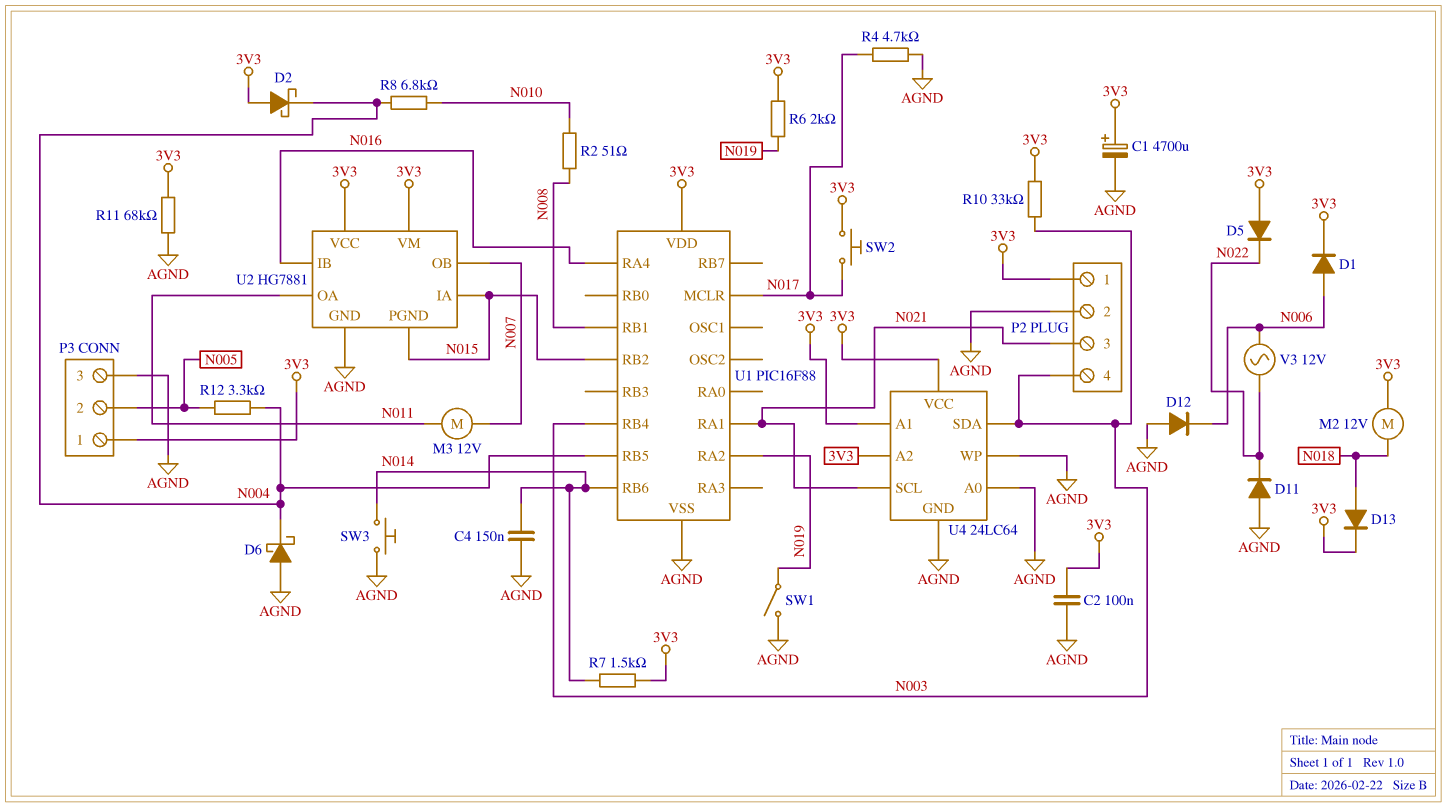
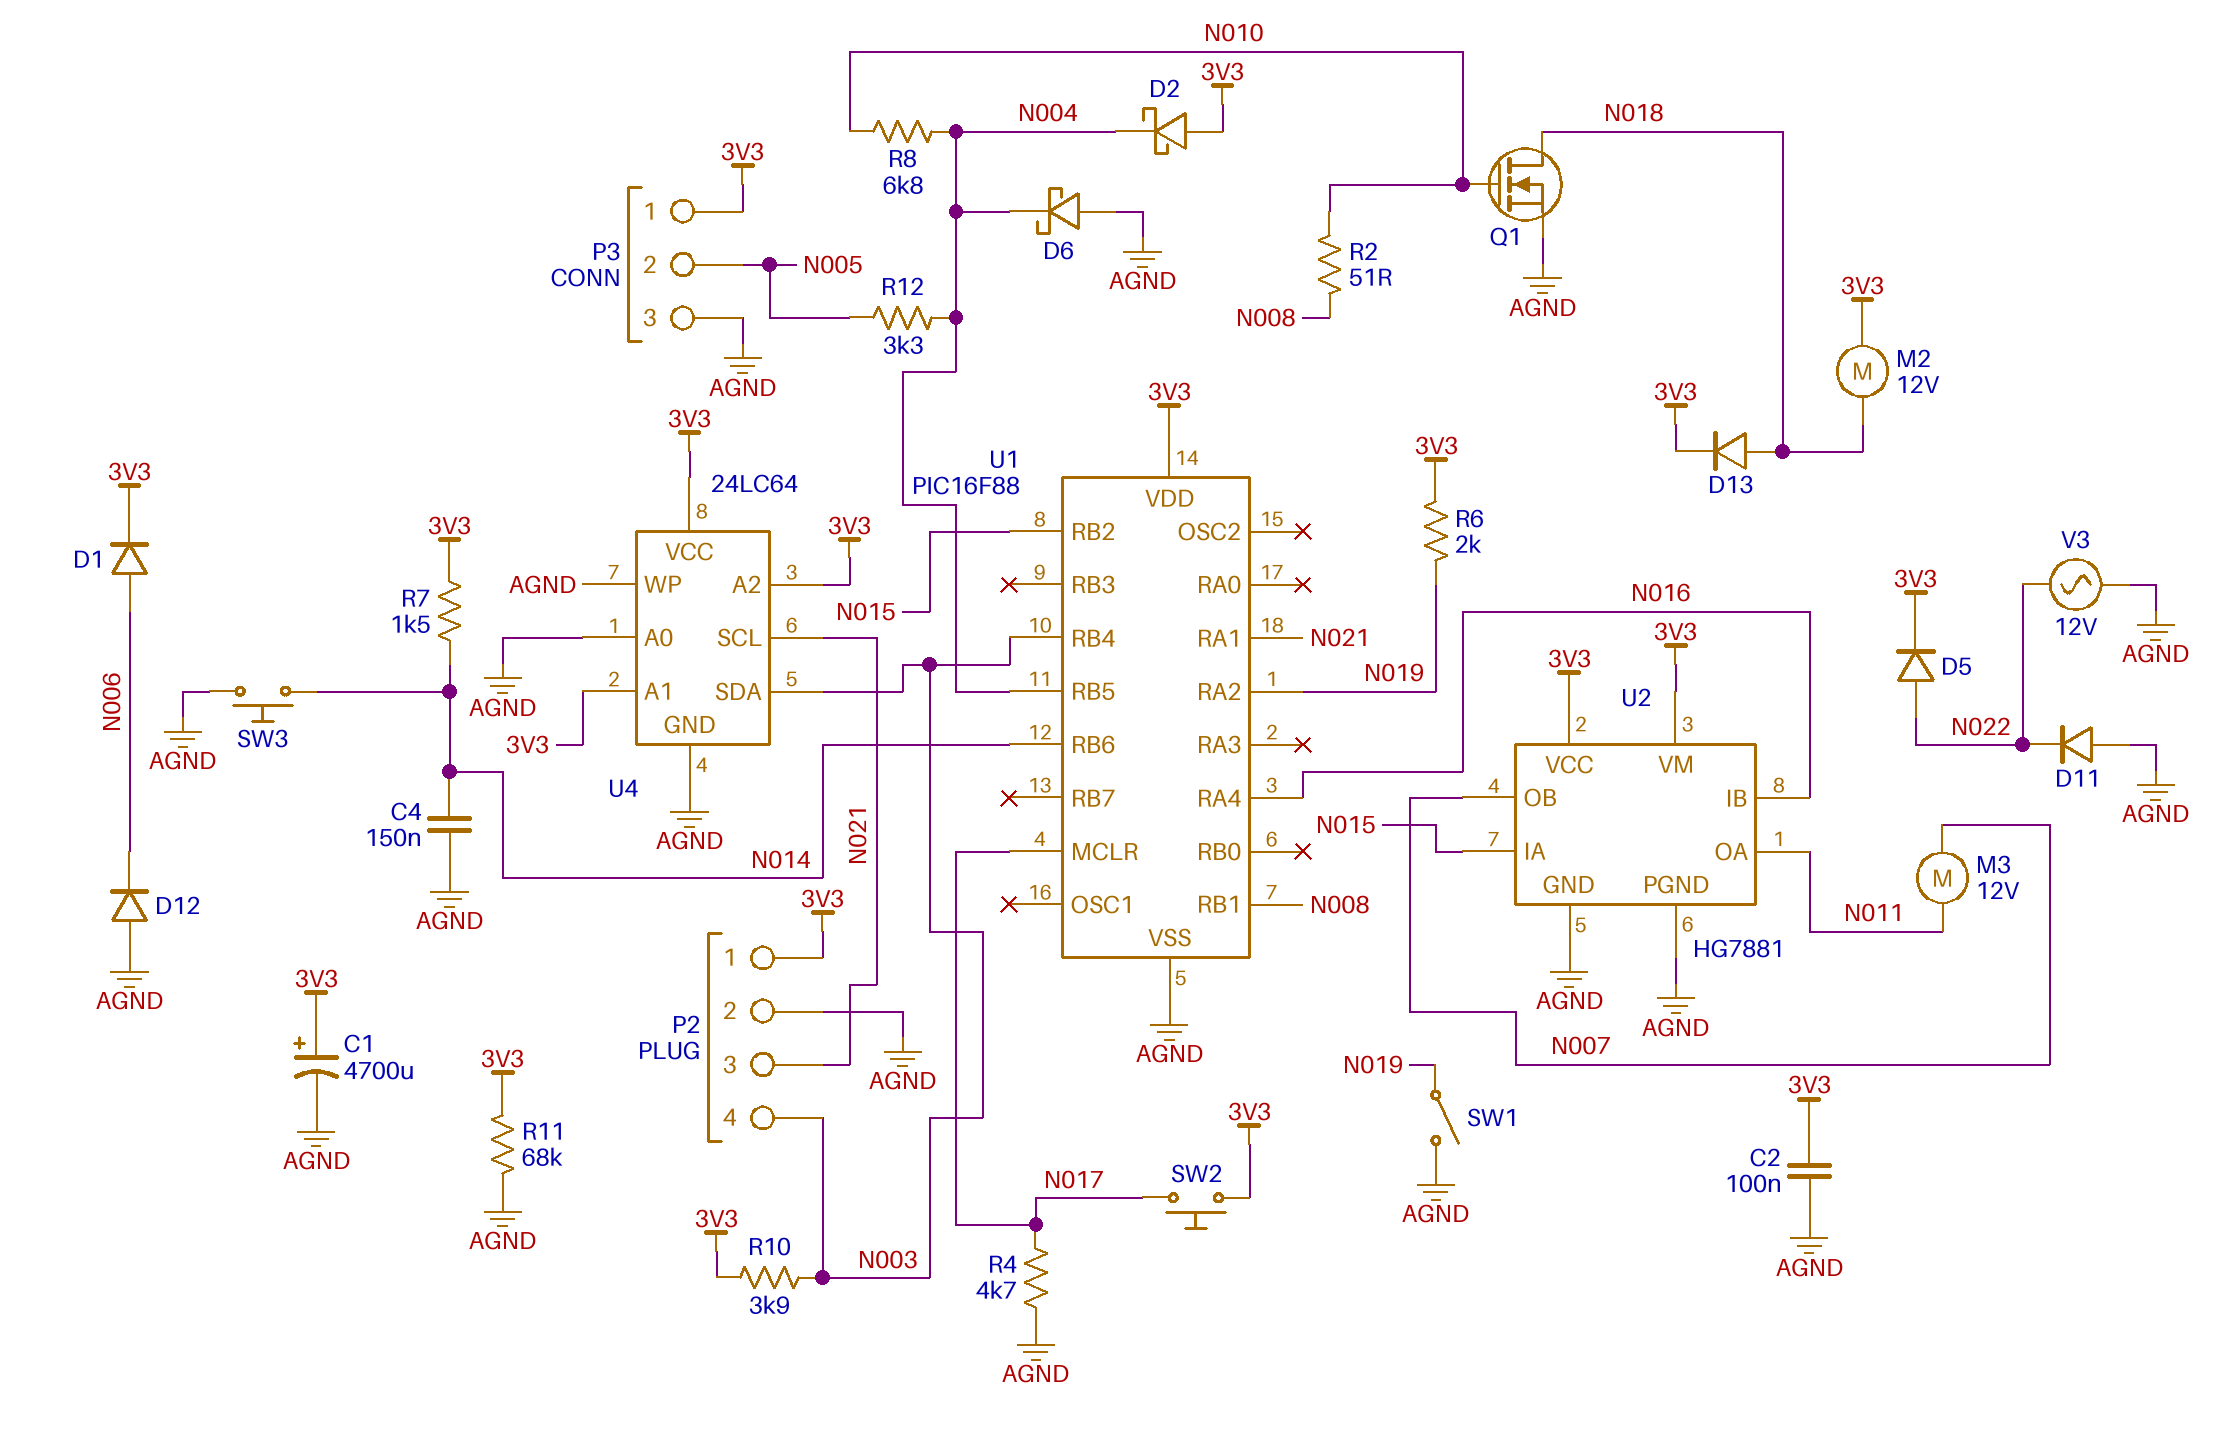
D5: diode (A 3V3, K N022) -> diode (A N022, K 3V3)
Q1: none -> NMOS (G N010, D N018, S AGND)
R10: 33k (3V3, N003) -> 3.9k (3V3, N003)
U2 pin PGND: N015 -> AGND
V3: AC 12V (N006, N022) -> AC 12V (AGND, N022)

